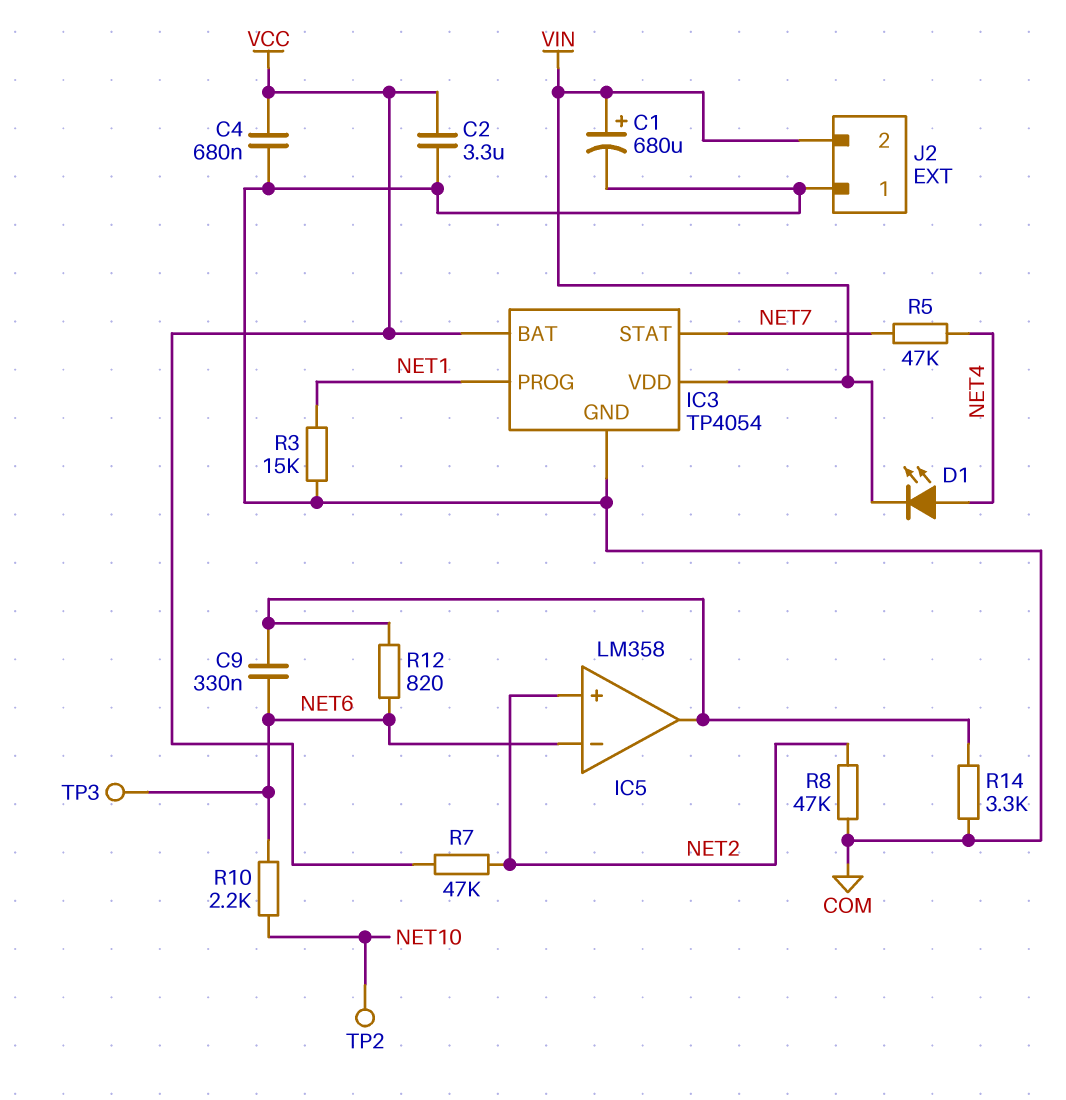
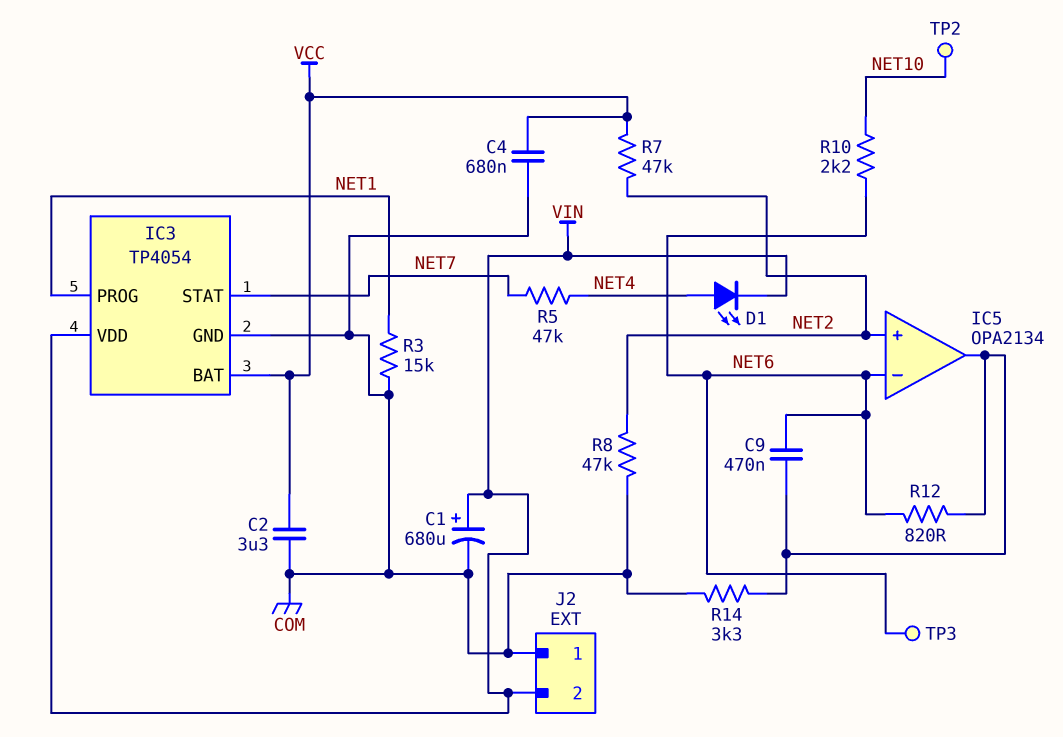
C9: 330nF (IC5/out, NET6) -> 470nF (IC5/out, NET6)
IC5: LM358 -> OPA2134

